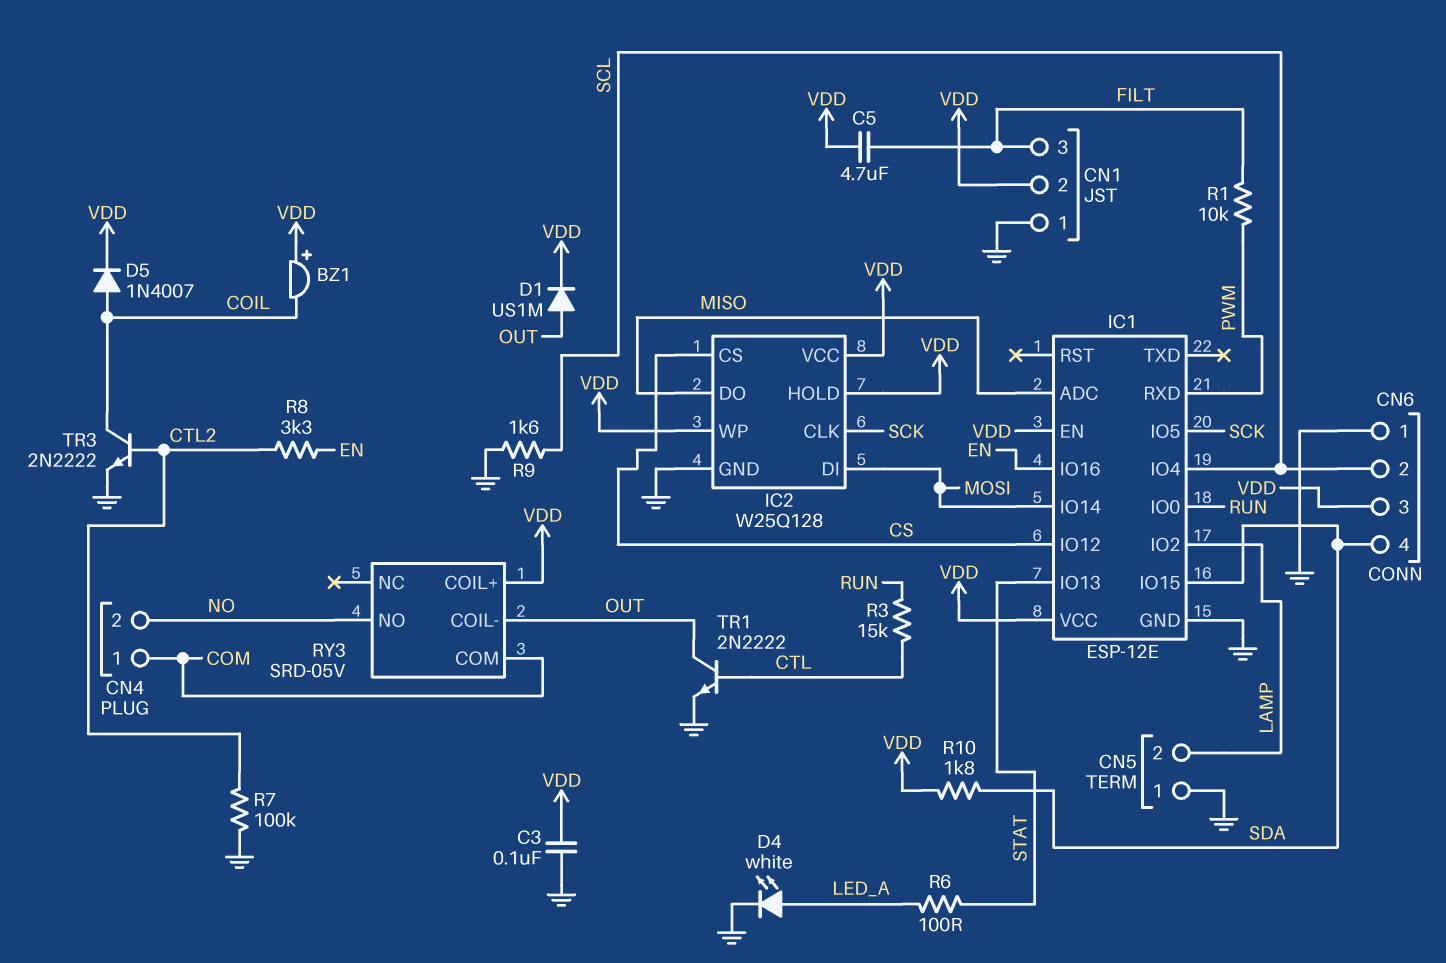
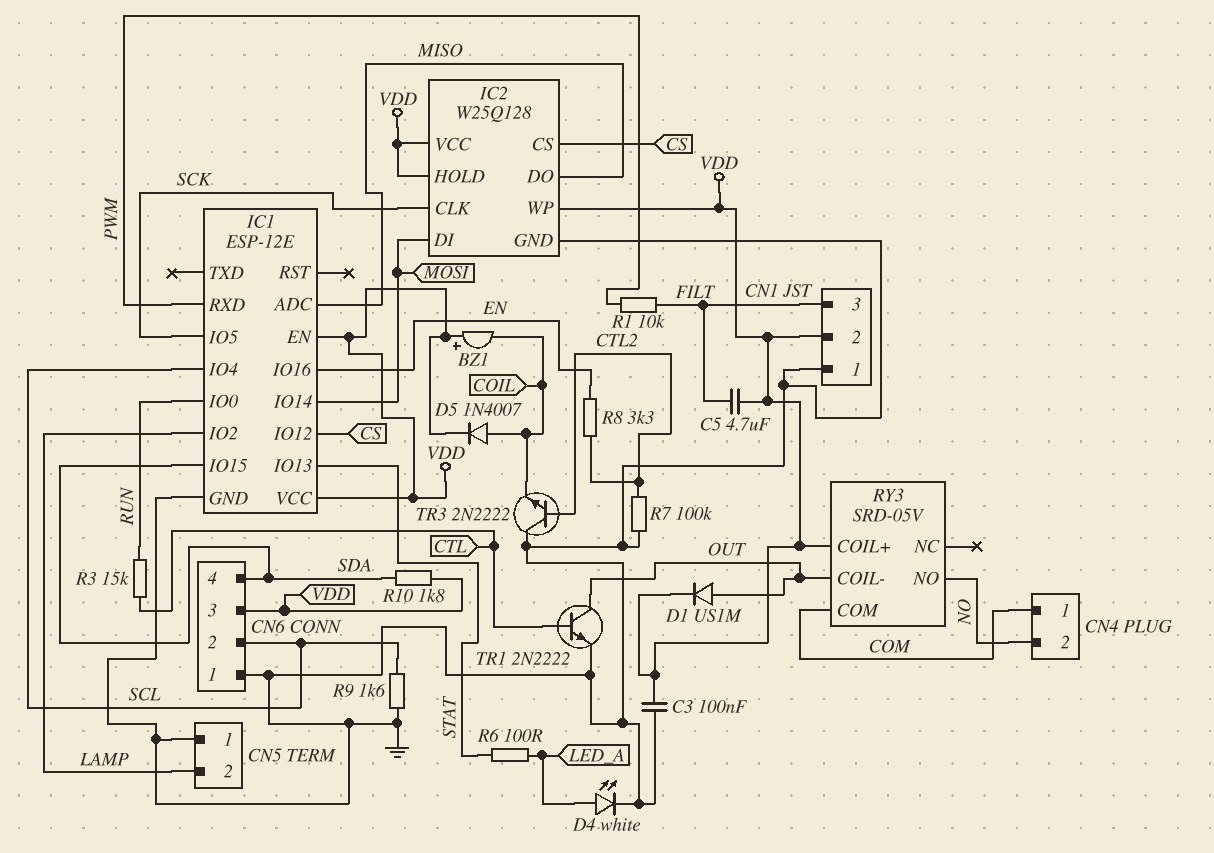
TR3: NPN 2N2222 (B CTL2, C COIL, E GND) -> NPN 2N2222 (B CTL2, C GND, E COIL)

